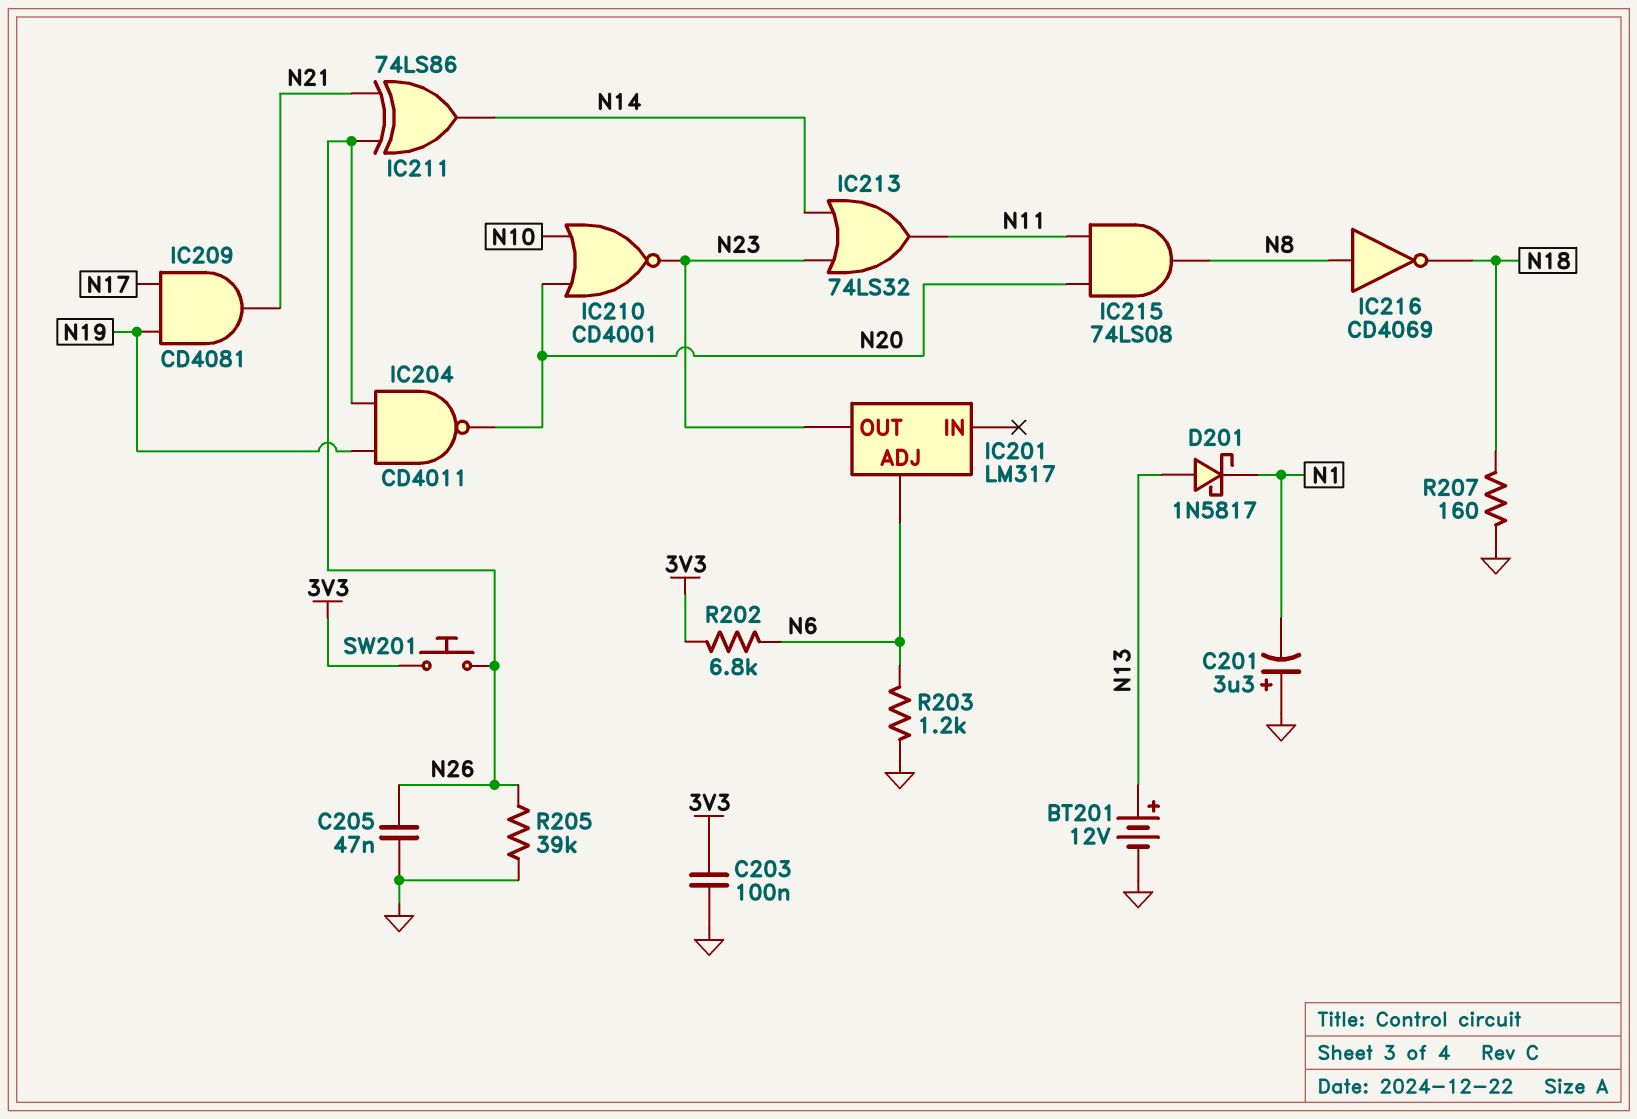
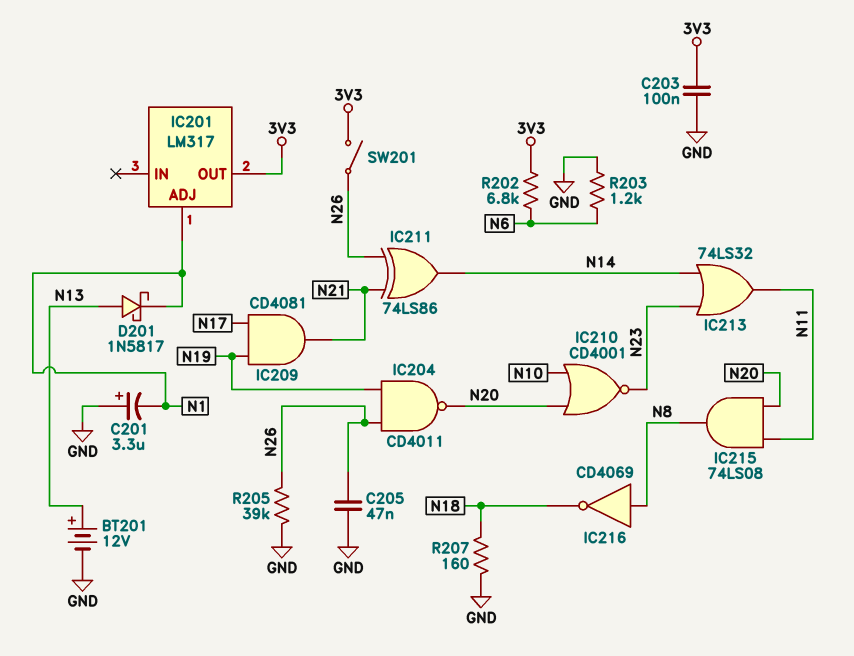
IC201 pin ADJ: N6 -> N1
IC201 pin OUT: N23 -> 3V3
SW201: button (3V3, N26) -> switch (3V3, N26)

